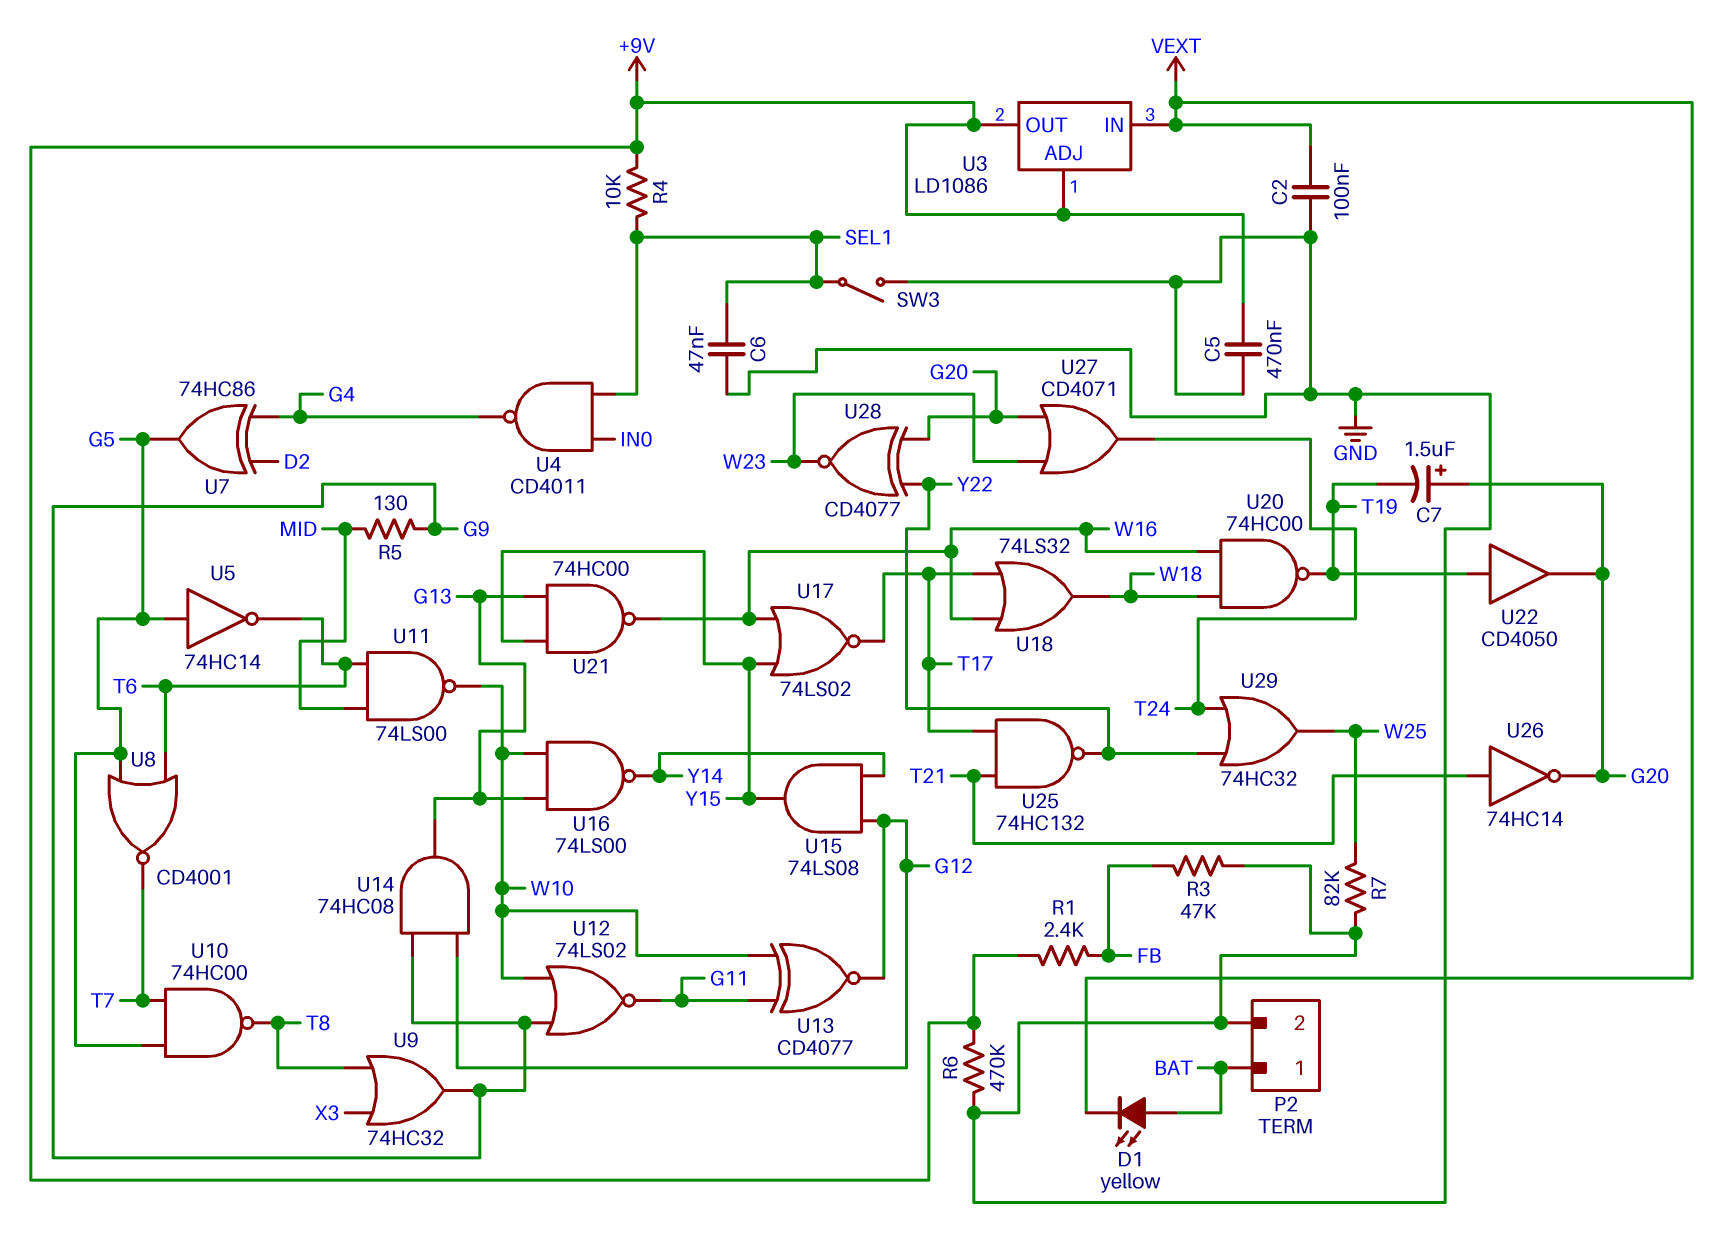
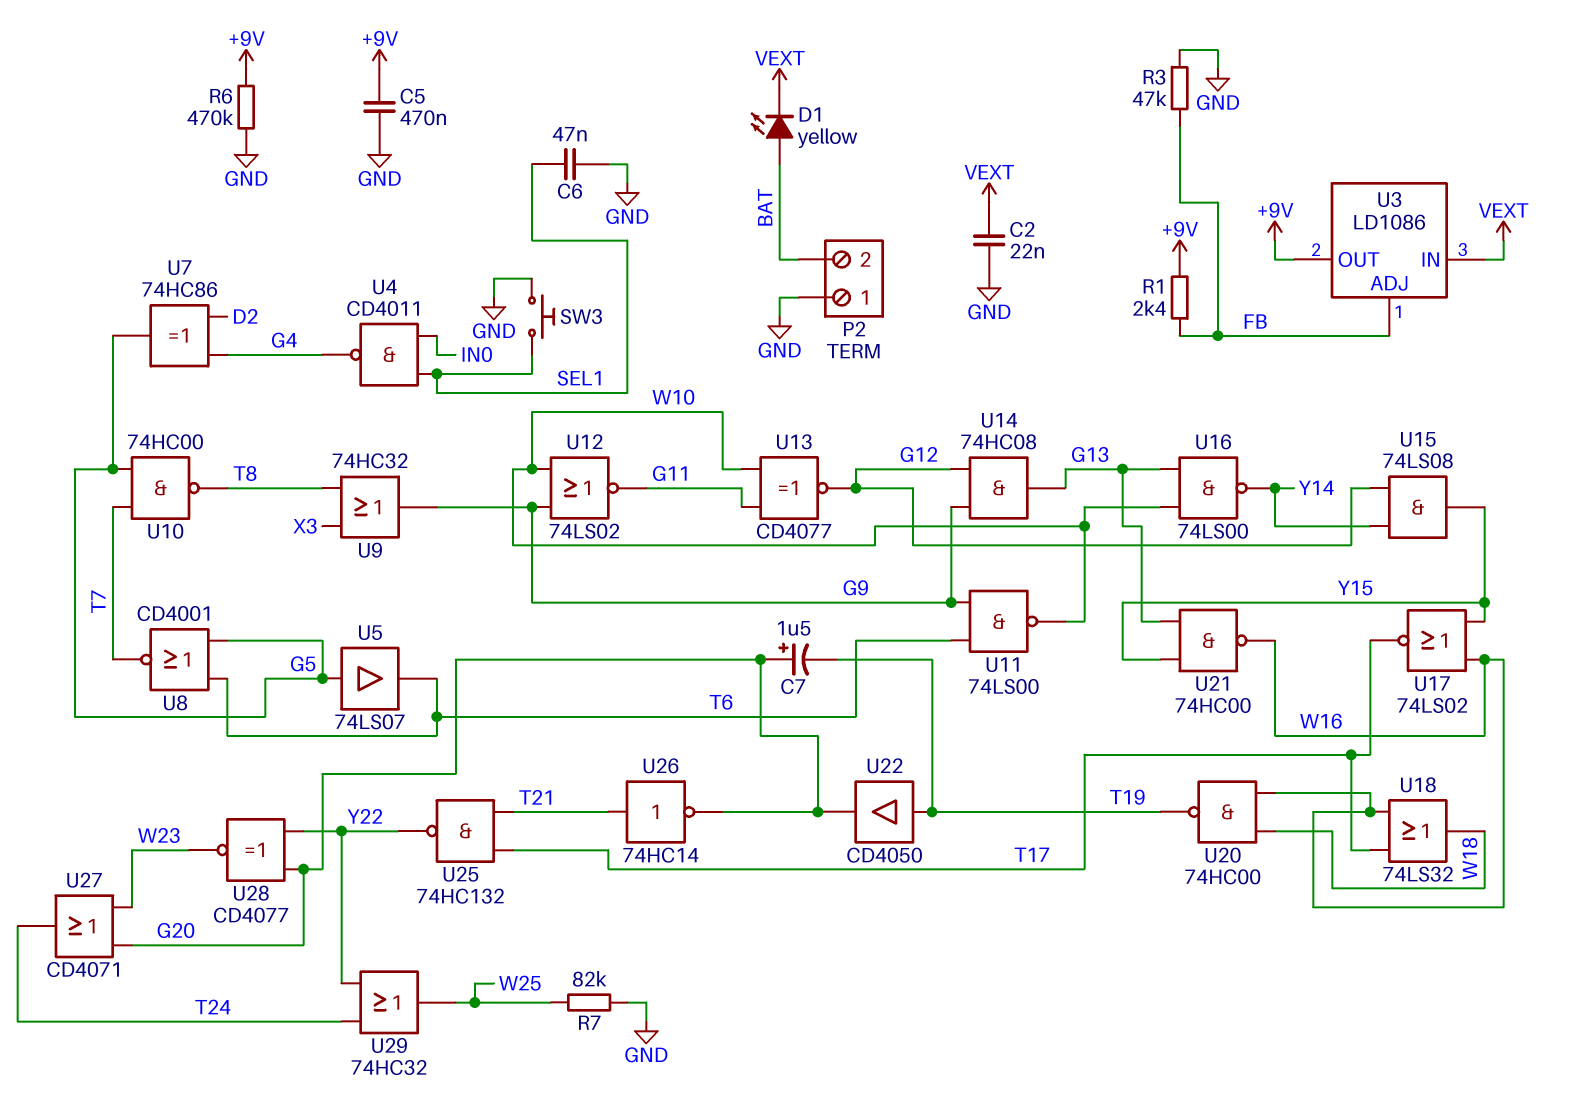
C2: 100nF (GND, VEXT) -> 22nF (GND, VEXT)
P2 pin 1: BAT -> GND
P2 pin 2: GND -> BAT
R4: 10k (+9V, SEL1) -> none
R5: 130 (G9, MID) -> none
SW3: switch (GND, SEL1) -> button (GND, SEL1)
U3 pin ADJ: +9V -> FB
U5: NOT 74HC14 (in G5, out T6) -> buffer 74LS07 (in G5, out T6)
U11: NAND 74LS00 (in MID, in T6, out W10) -> NAND 74LS00 (in G9, in T6, out W10)

